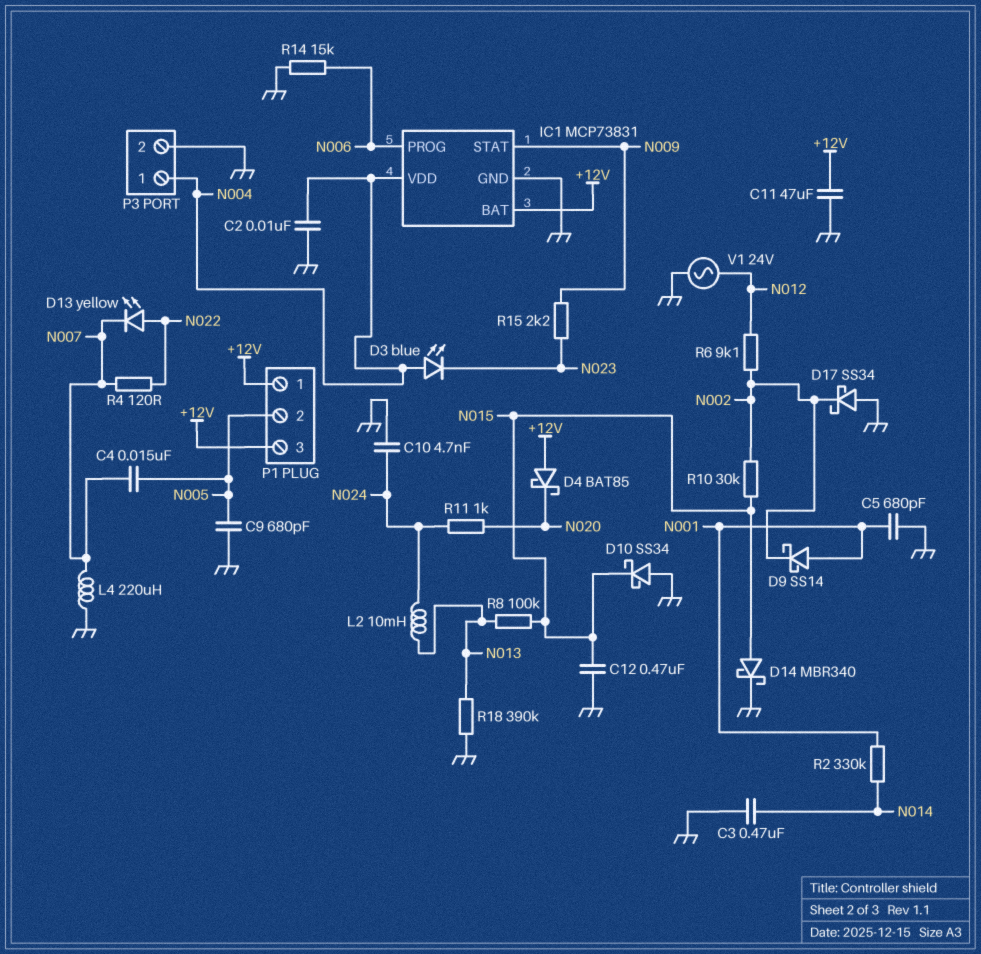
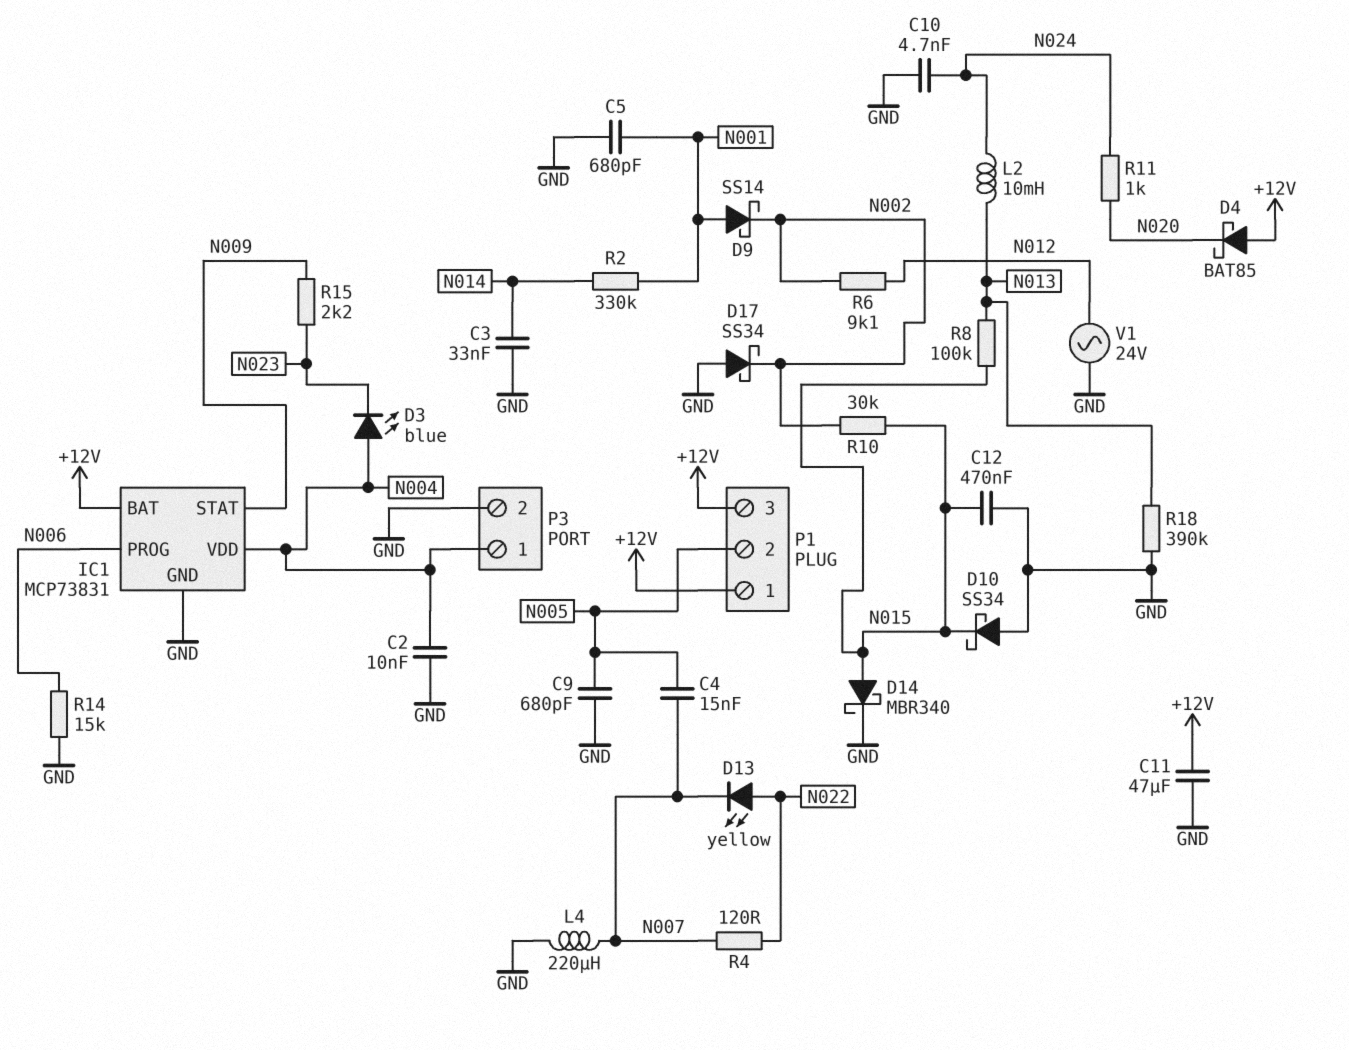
C3: 470nF (GND, N014) -> 33nF (GND, N014)

